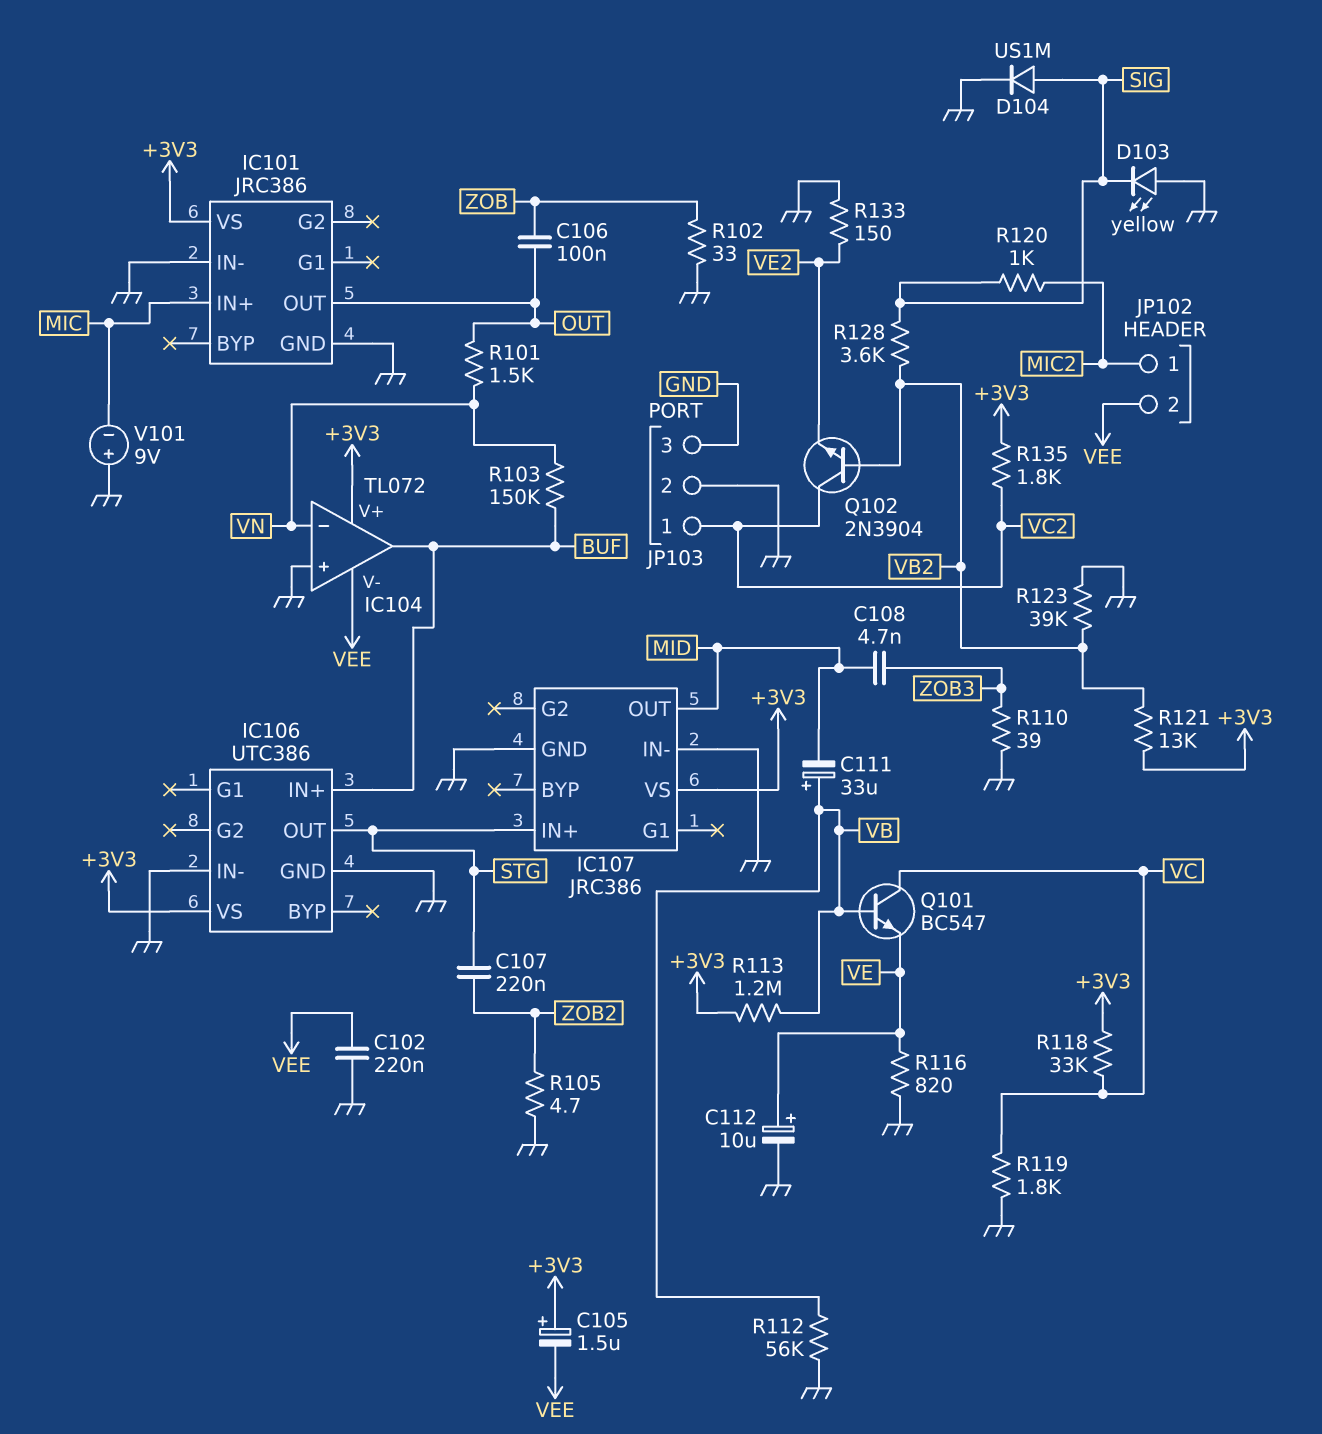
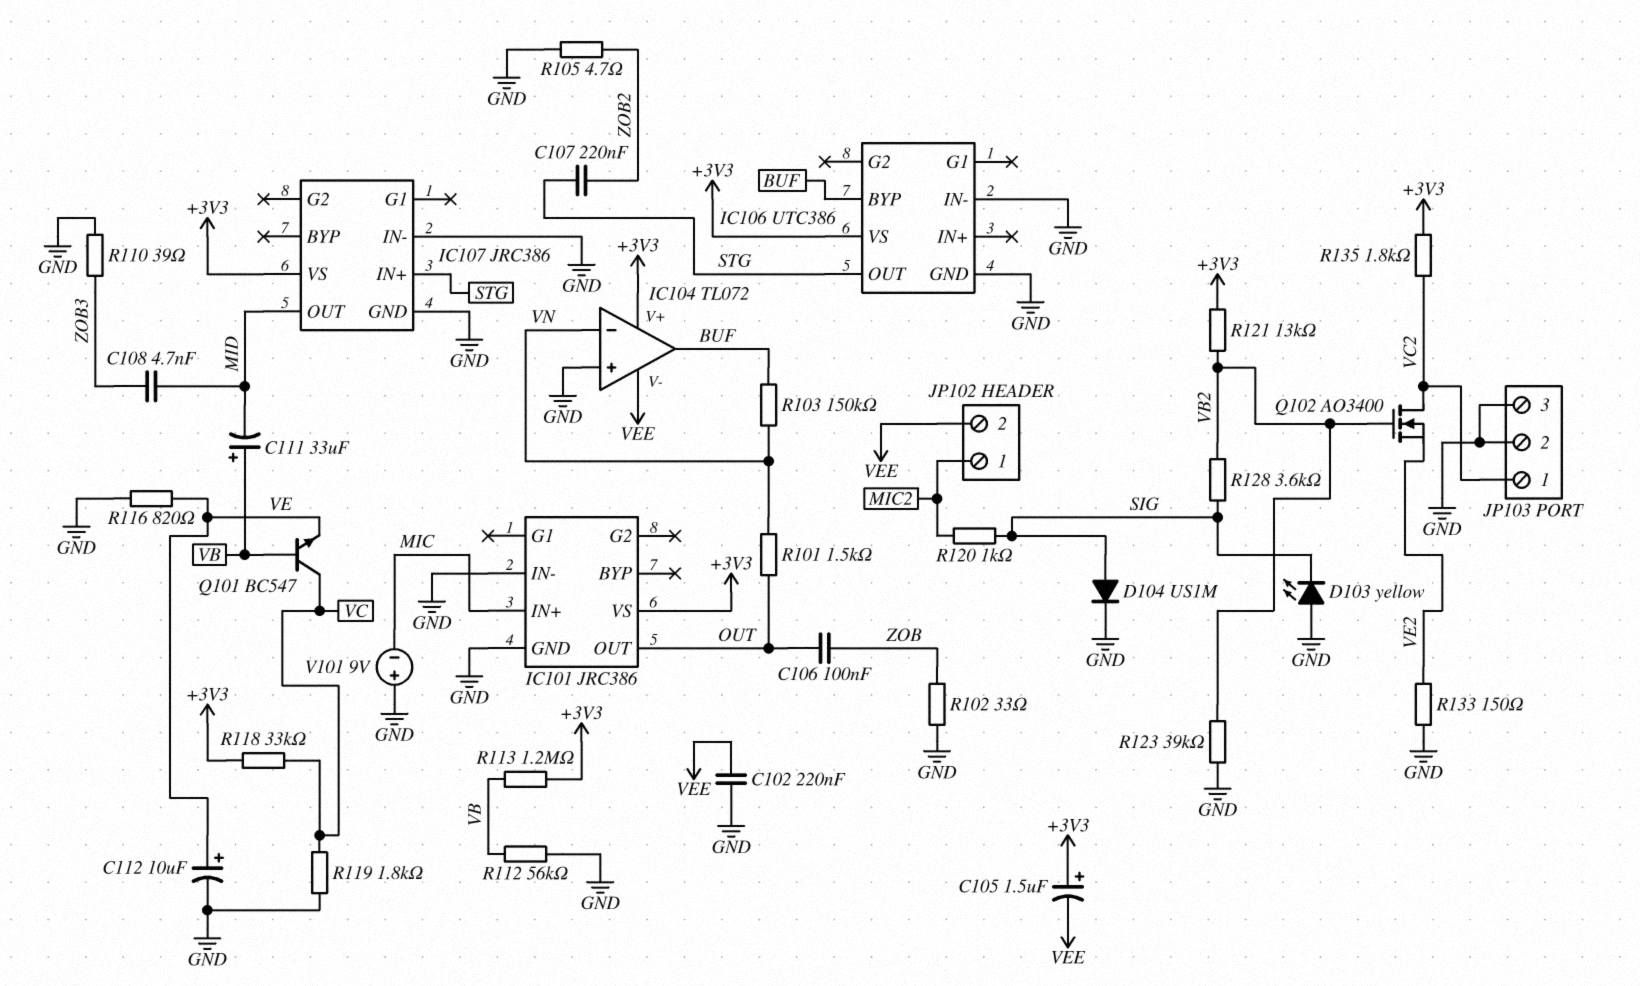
IC106 pin BYP: none -> BUF
IC106 pin IN+: BUF -> none
Q102: NPN 2N3904 (B VB2, C VC2, E VE2) -> NMOS AO3400 (G VB2, D VC2, S VE2)

